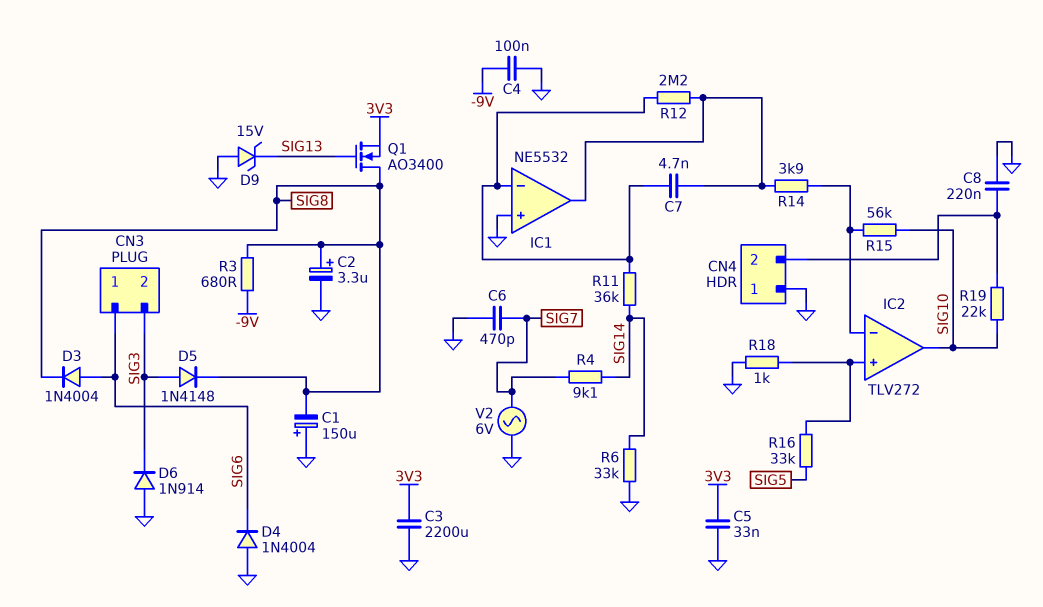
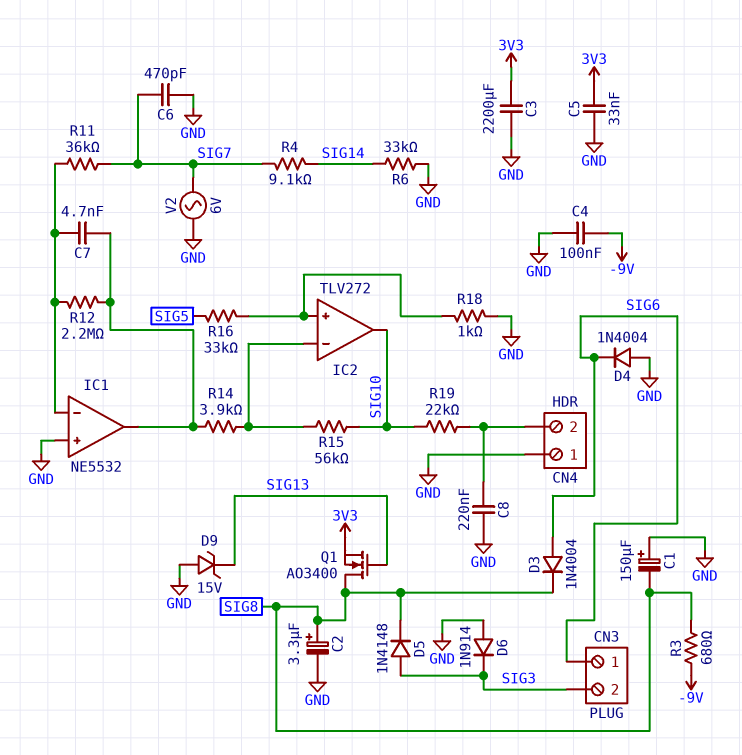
R11: 36k (IC1/in-, SIG14) -> 36k (IC1/in-, SIG7)

